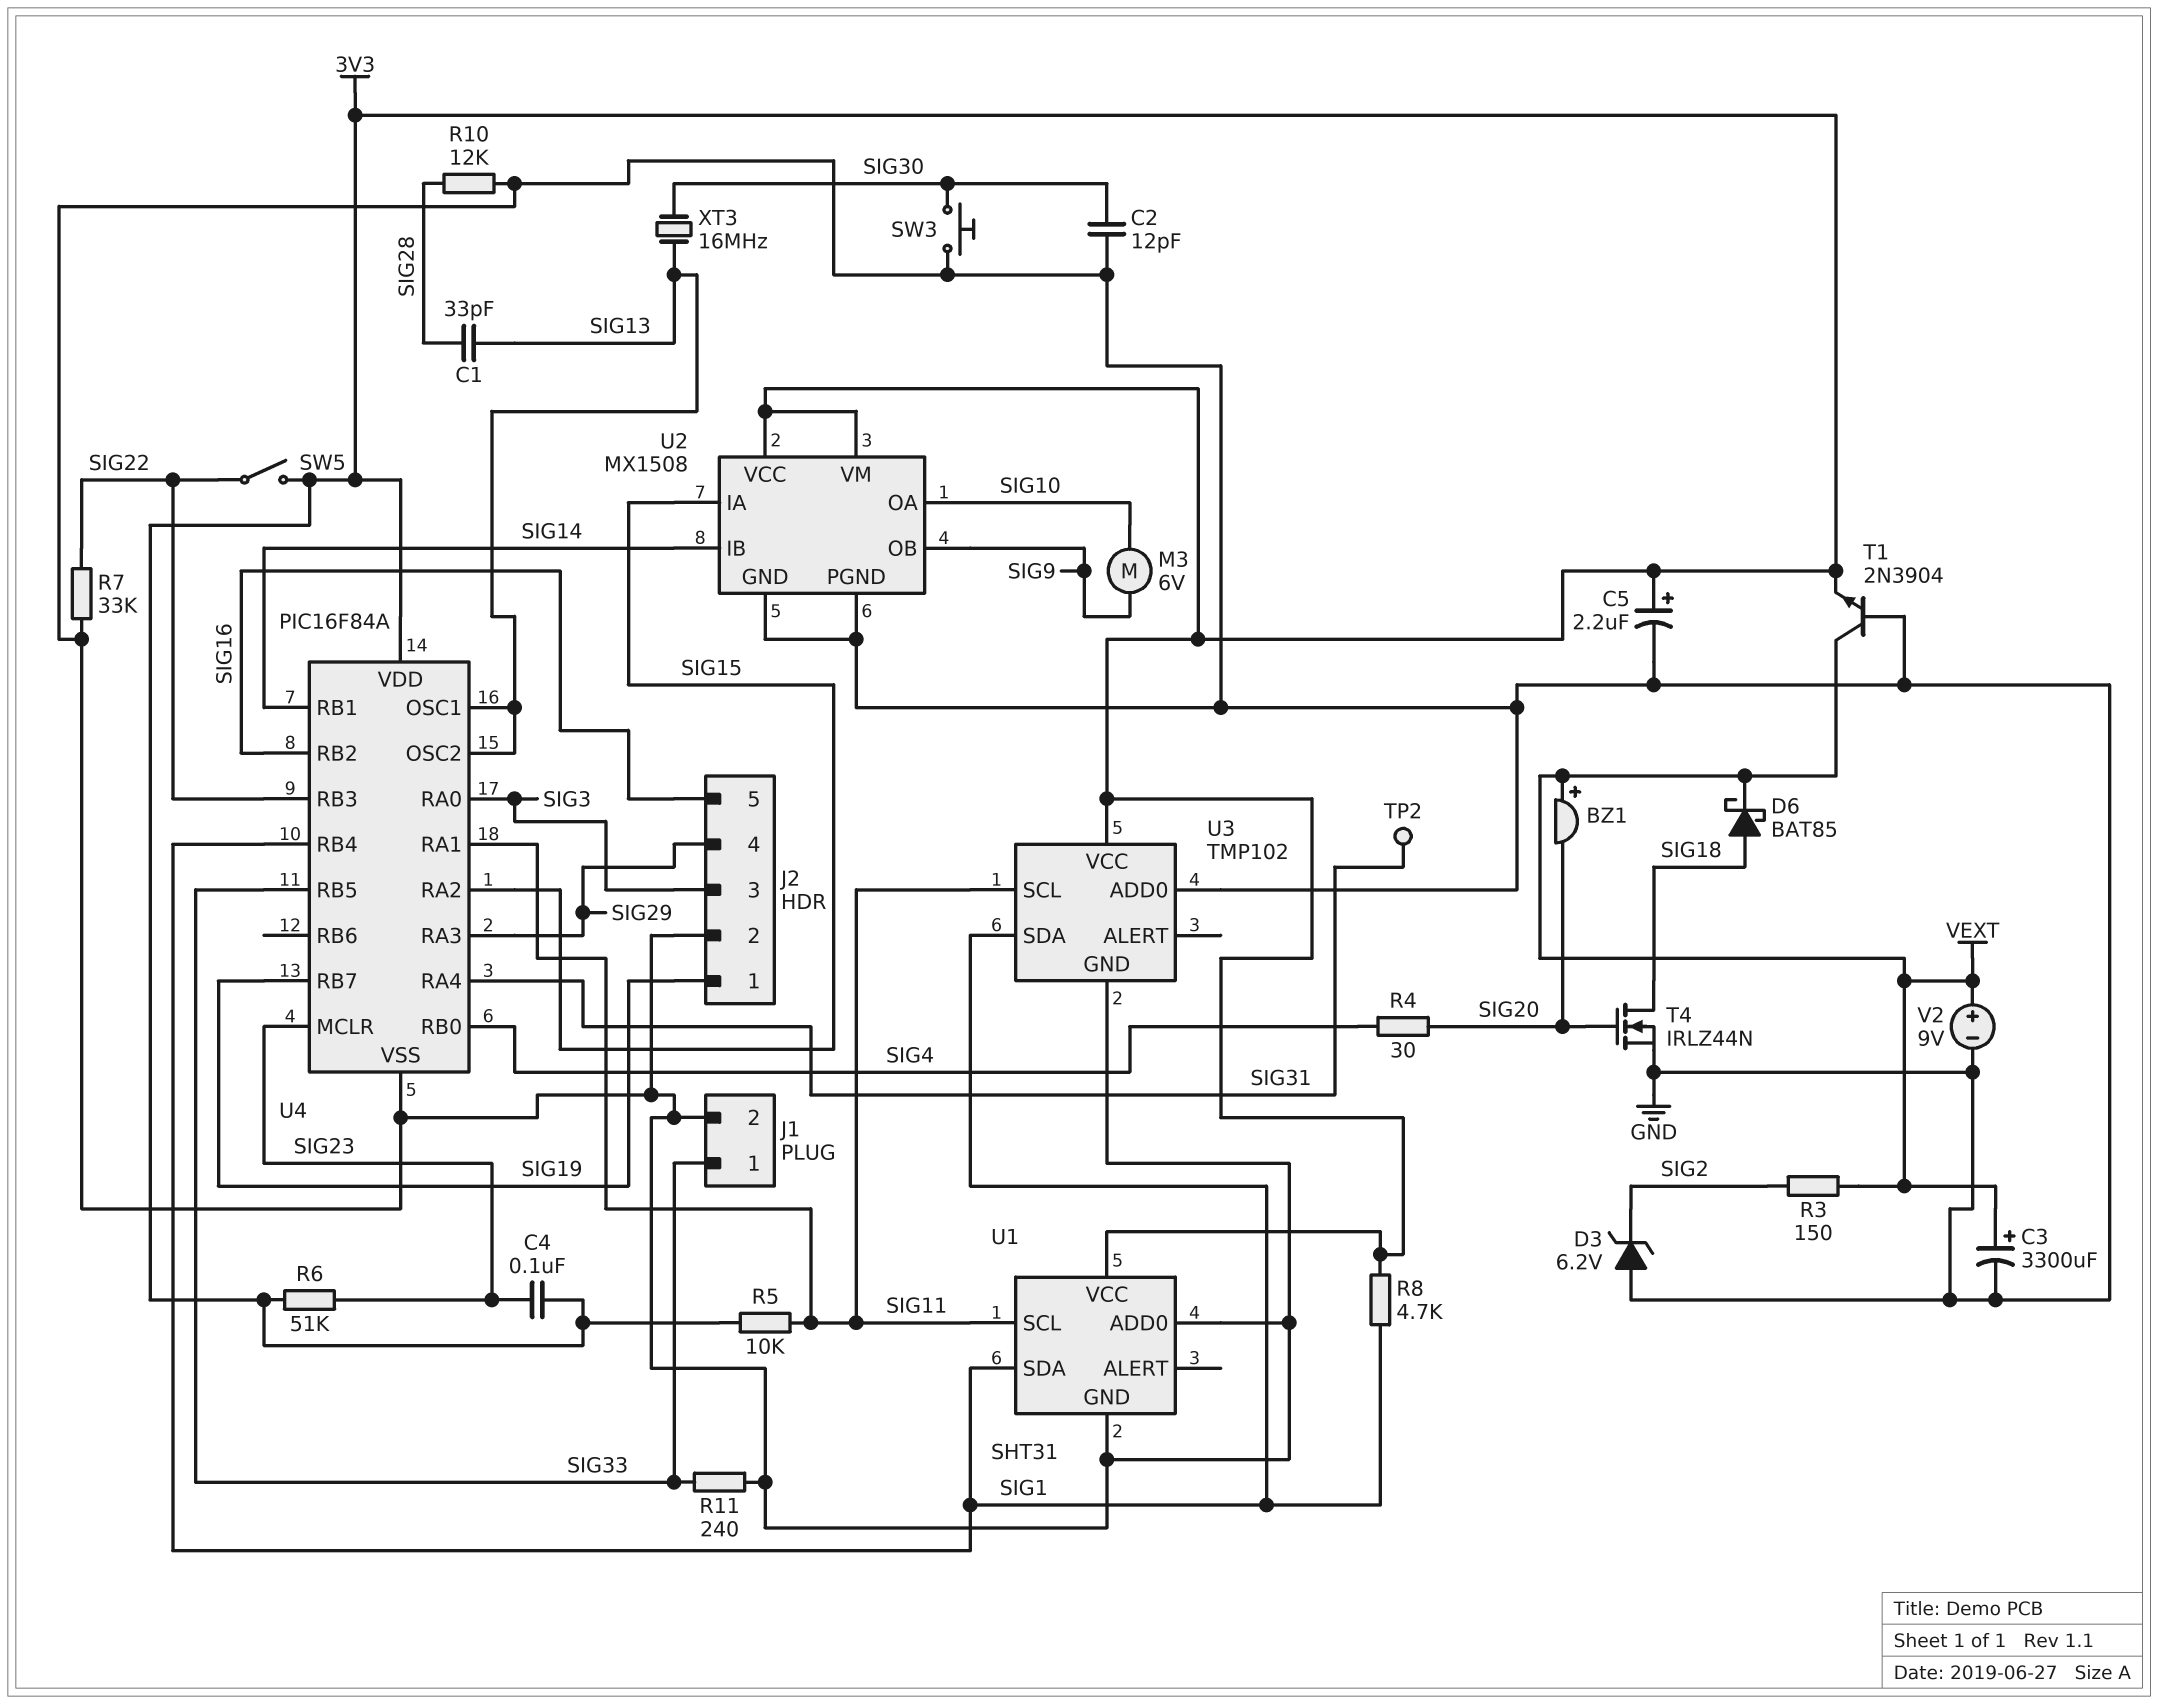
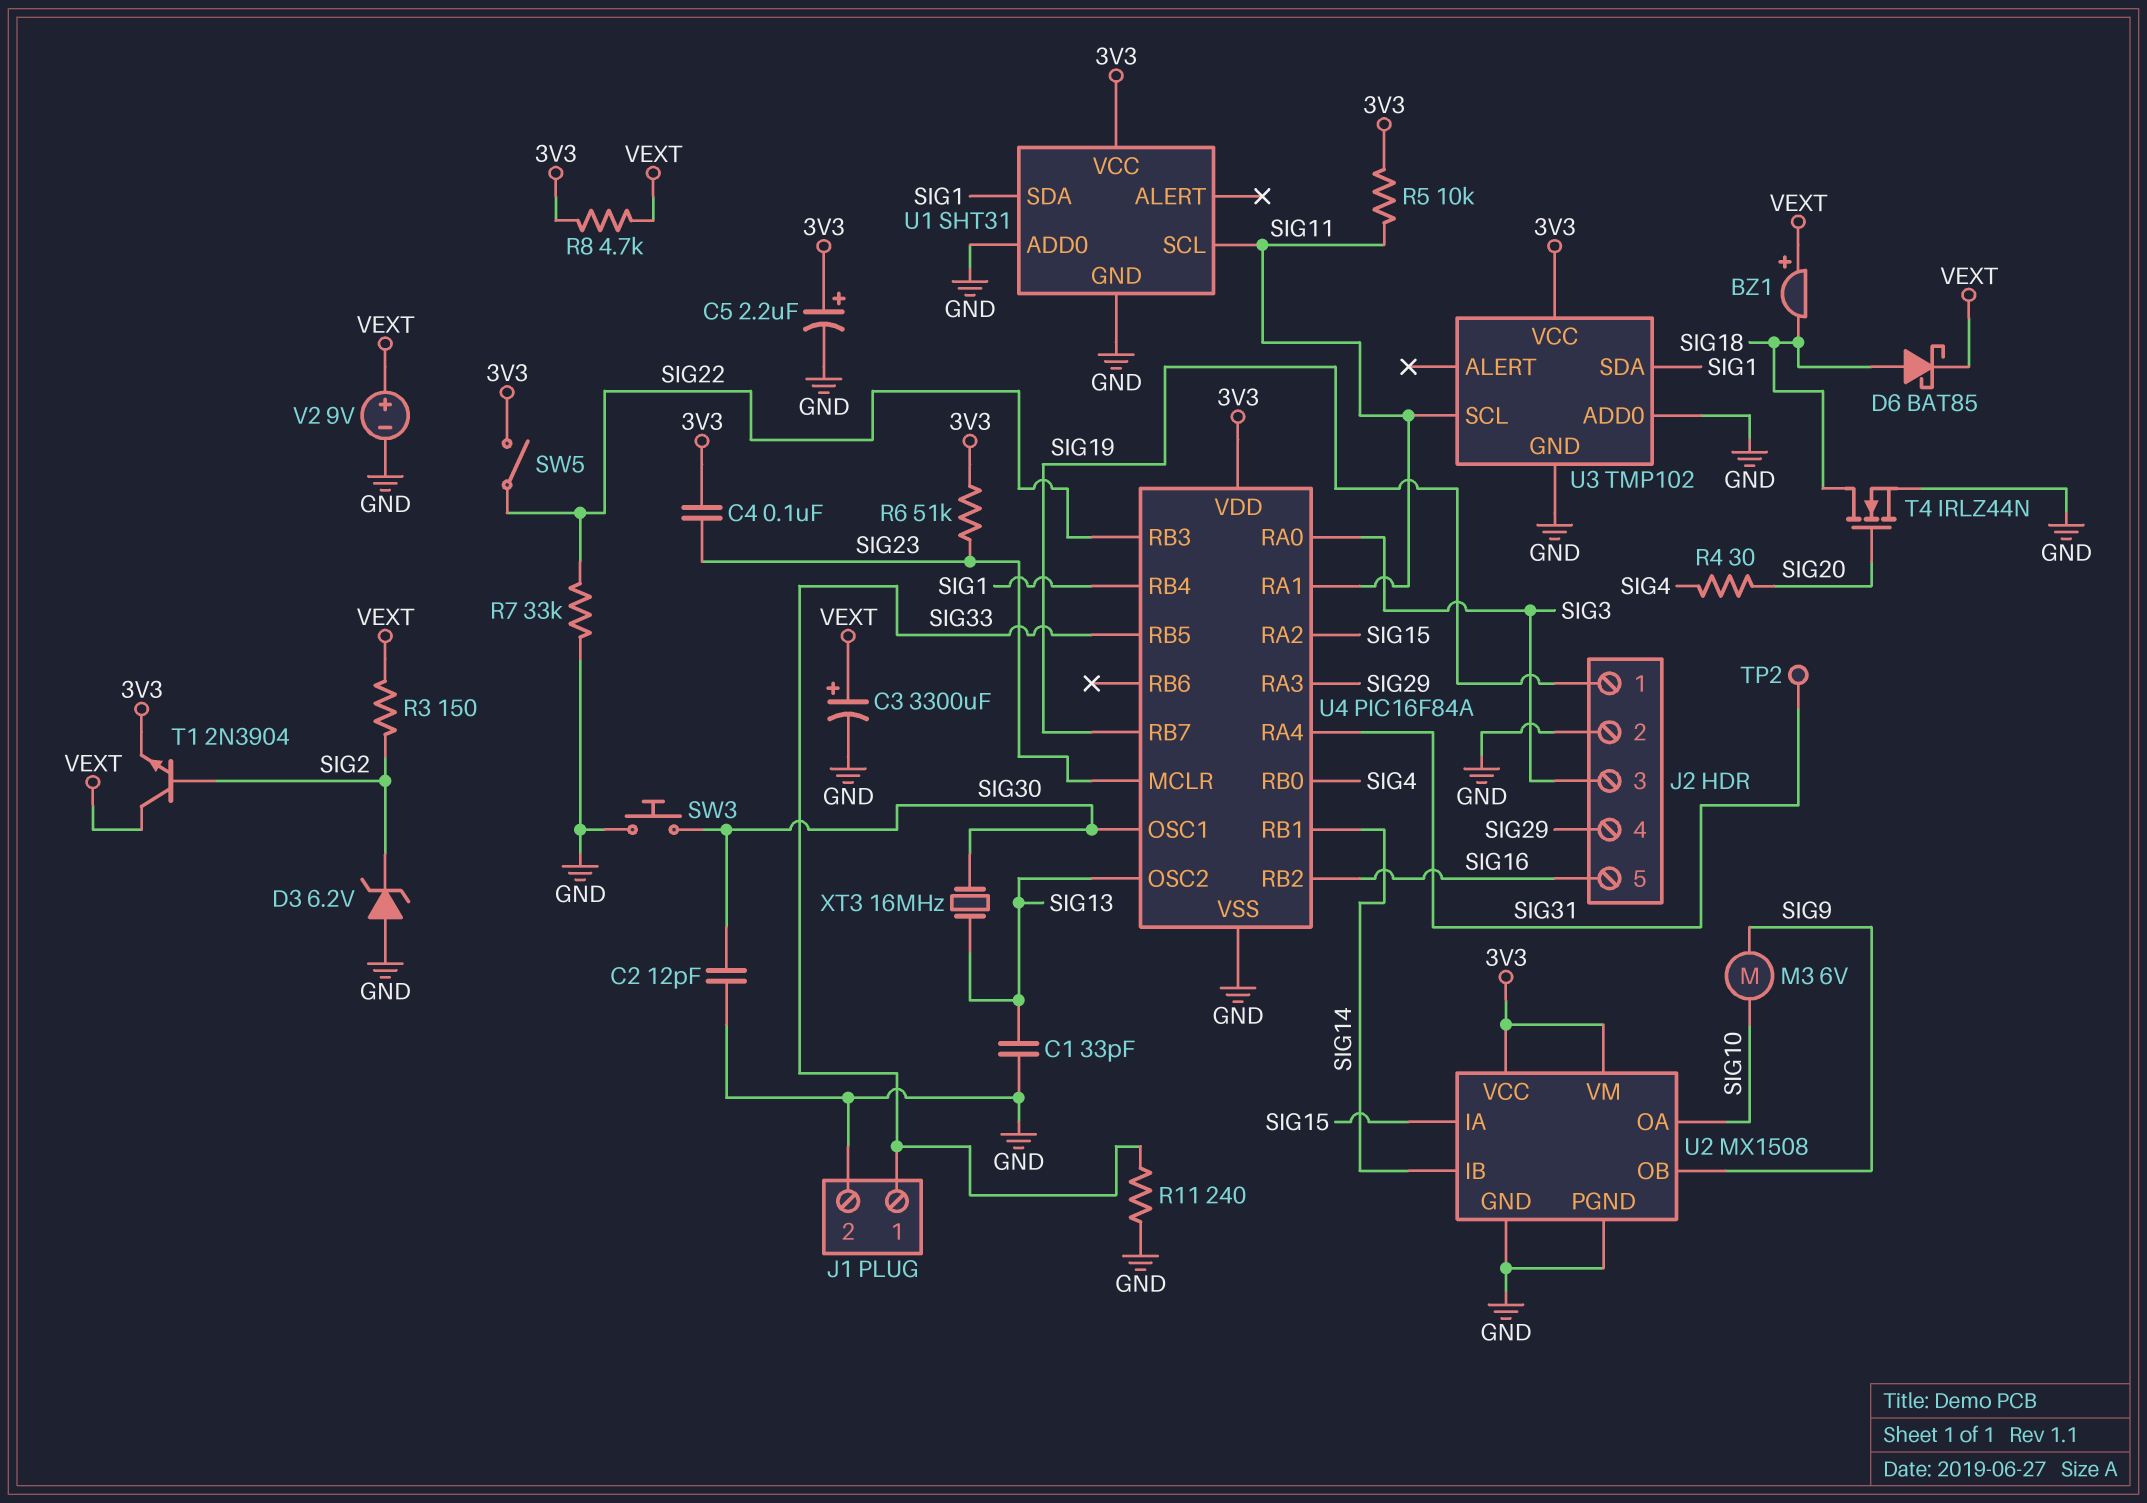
BZ1: buzzer (plus VEXT, minus SIG20) -> buzzer (plus VEXT, minus SIG18)
C1: 33pF (SIG13, SIG28) -> 33pF (GND, SIG13)
R8: 4.7k (3V3, SIG1) -> 4.7k (3V3, VEXT)
R10: 12k (GND, SIG28) -> none
T1: NPN 2N3904 (B GND, C VEXT, E 3V3) -> NPN 2N3904 (B SIG2, C VEXT, E 3V3)
U4 pin OSC1: SIG13 -> SIG30

